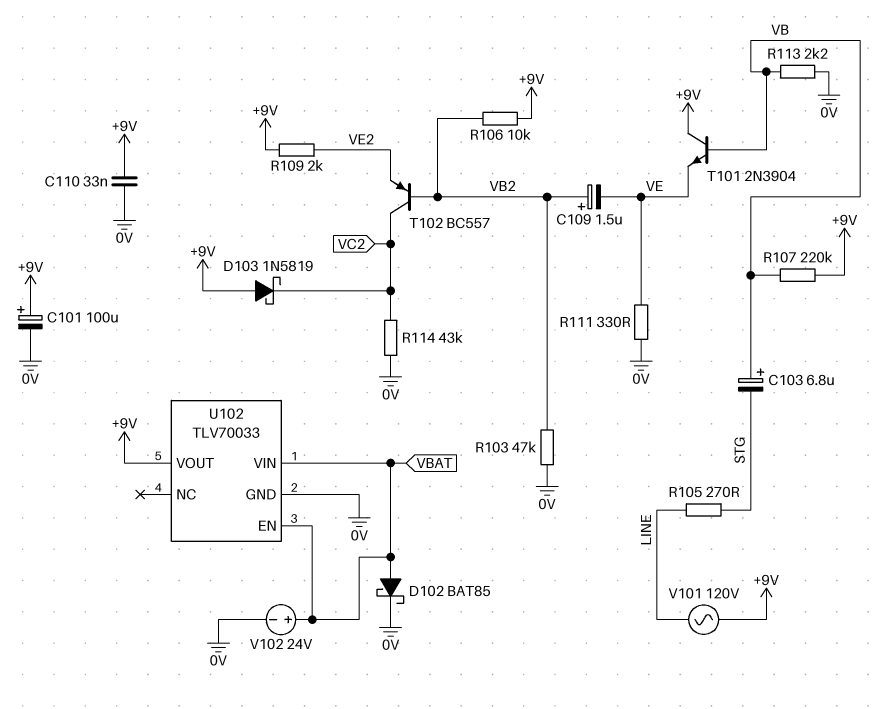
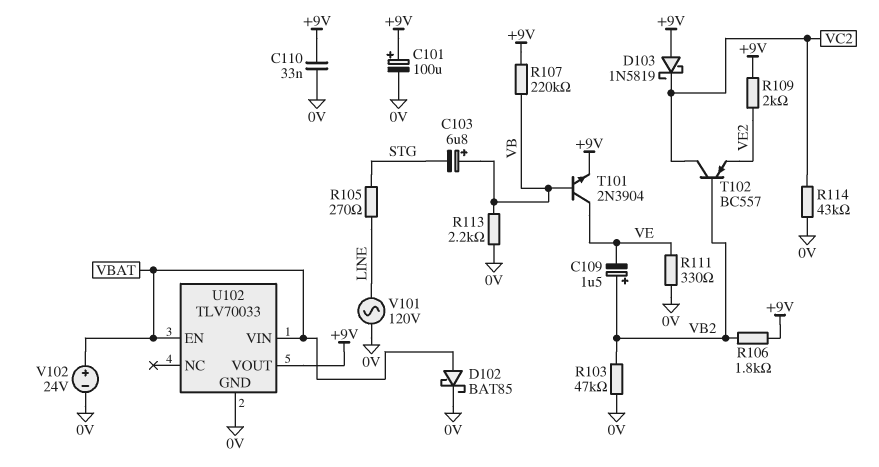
R106: 10k (+9V, VB2) -> 1.8k (+9V, VB2)
T101: NPN 2N3904 (B VB, C +9V, E VE) -> NPN 2N3904 (B VB, C VE, E +9V)
V101: AC 120V (+9V, LINE) -> AC 120V (0V, LINE)

